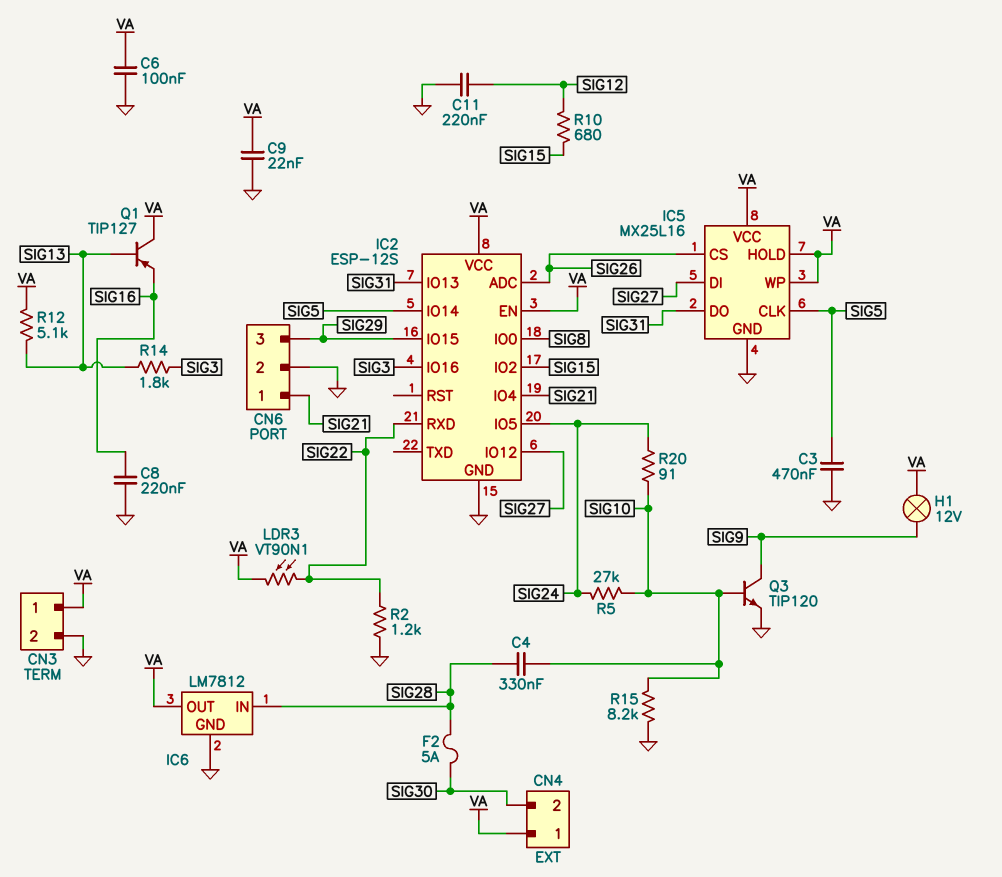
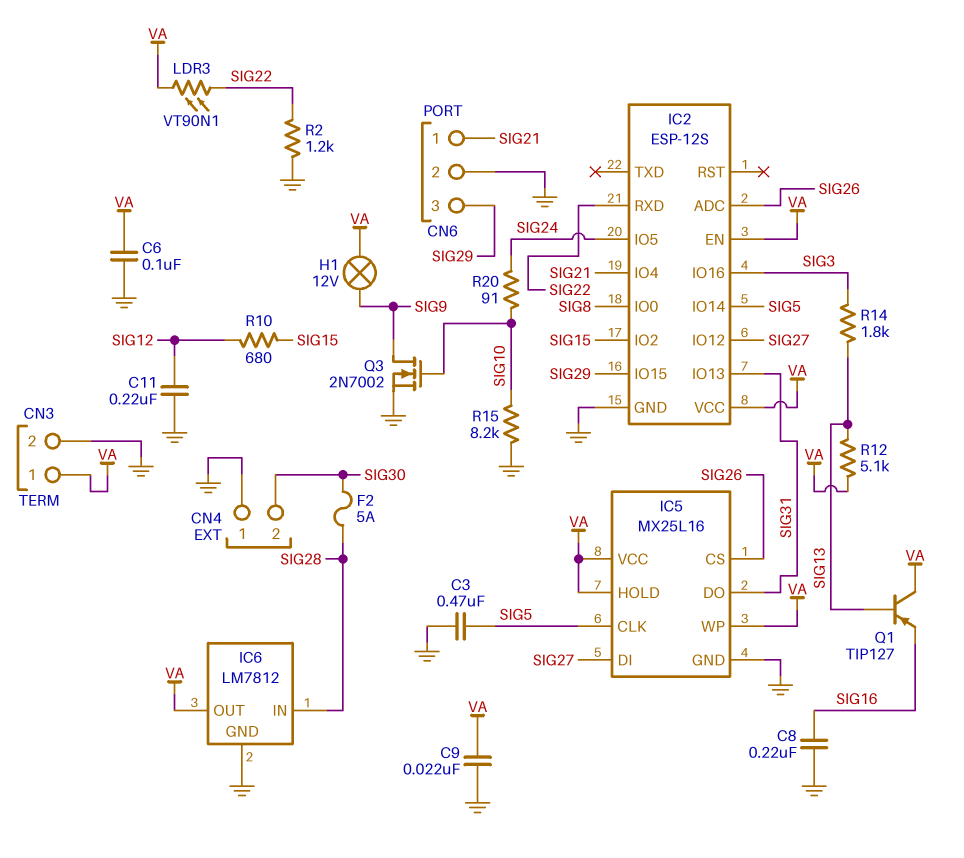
C4: 330nF (SIG10, SIG28) -> none
CN4 pin 1: VA -> GND
Q3: NPN TIP120 (B SIG10, C SIG9, E GND) -> NMOS 2N7002 (G SIG10, D SIG9, S GND)
R5: 27k (SIG10, SIG24) -> none

